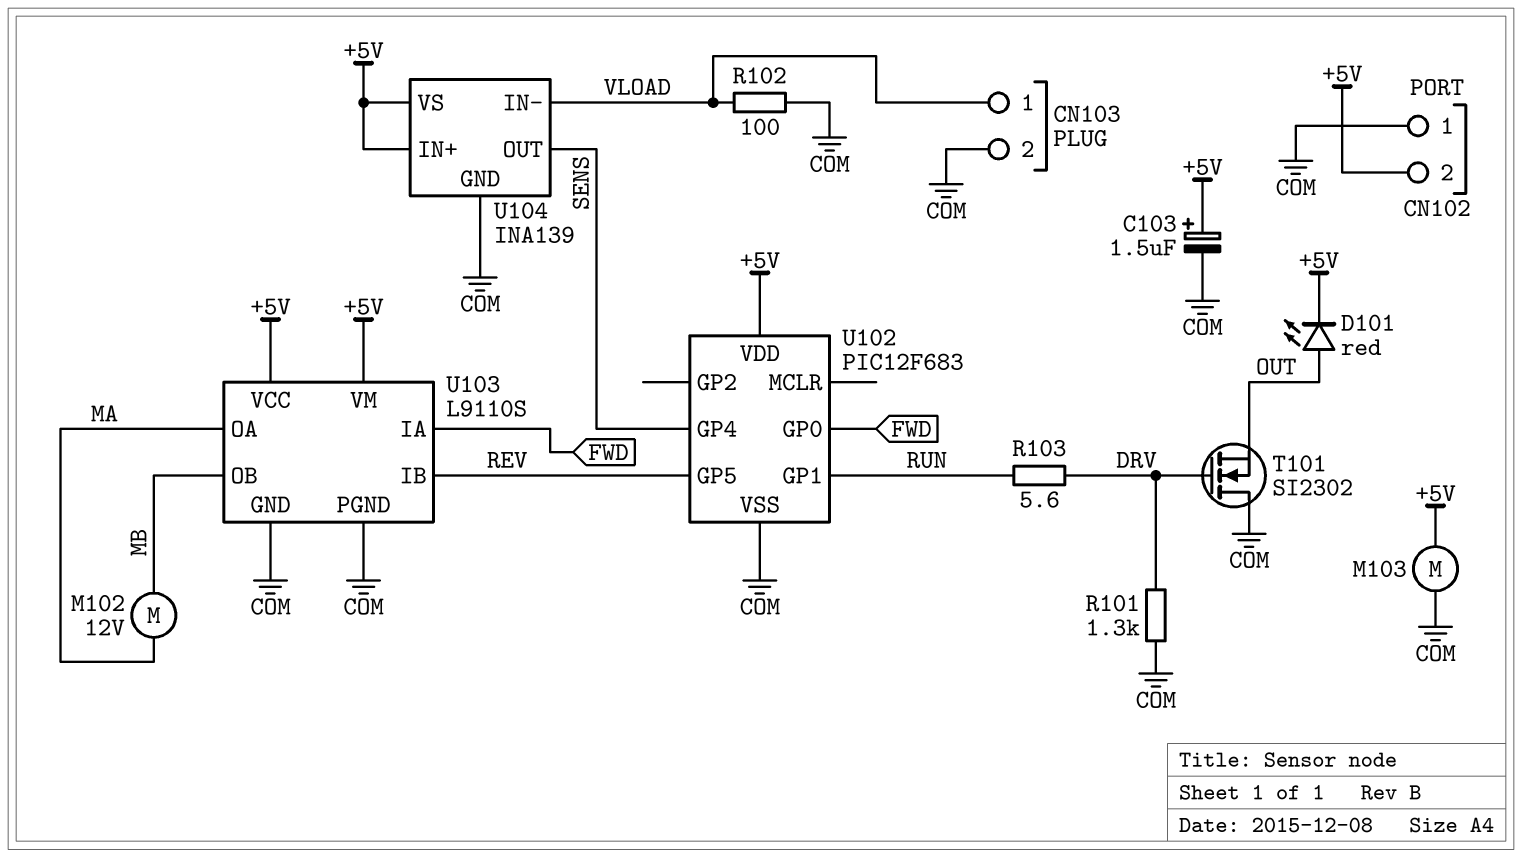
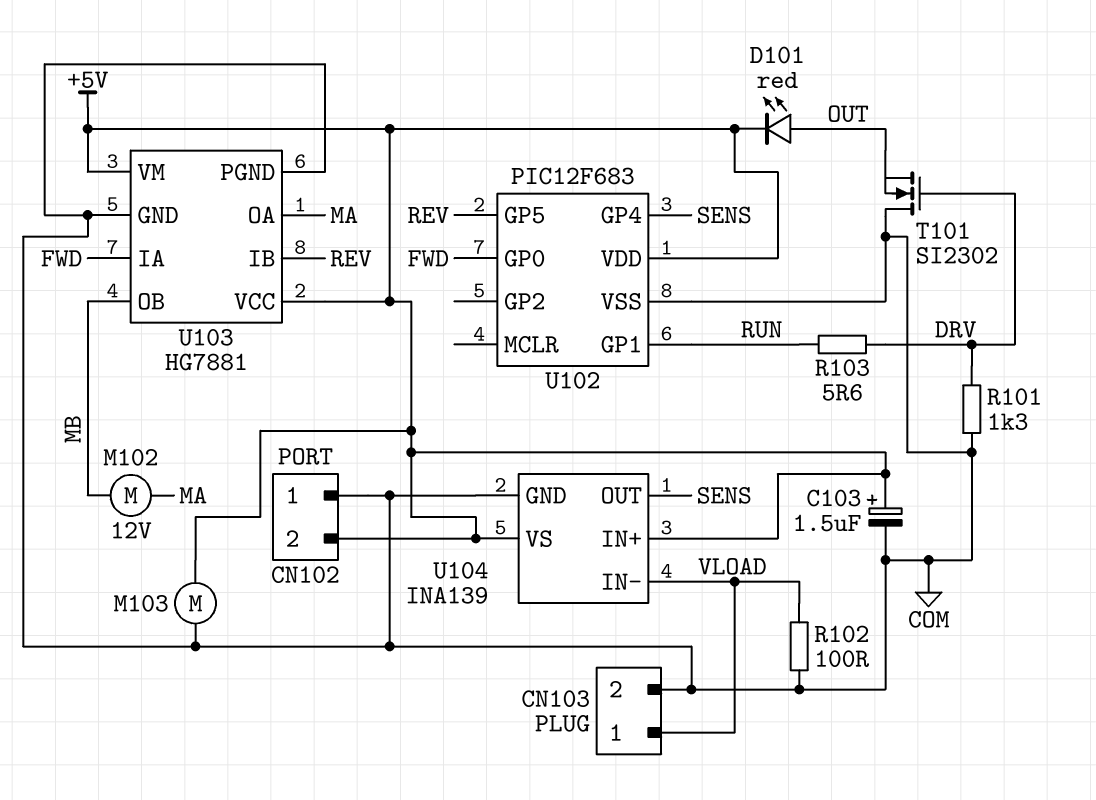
U103: L9110S -> HG7881

